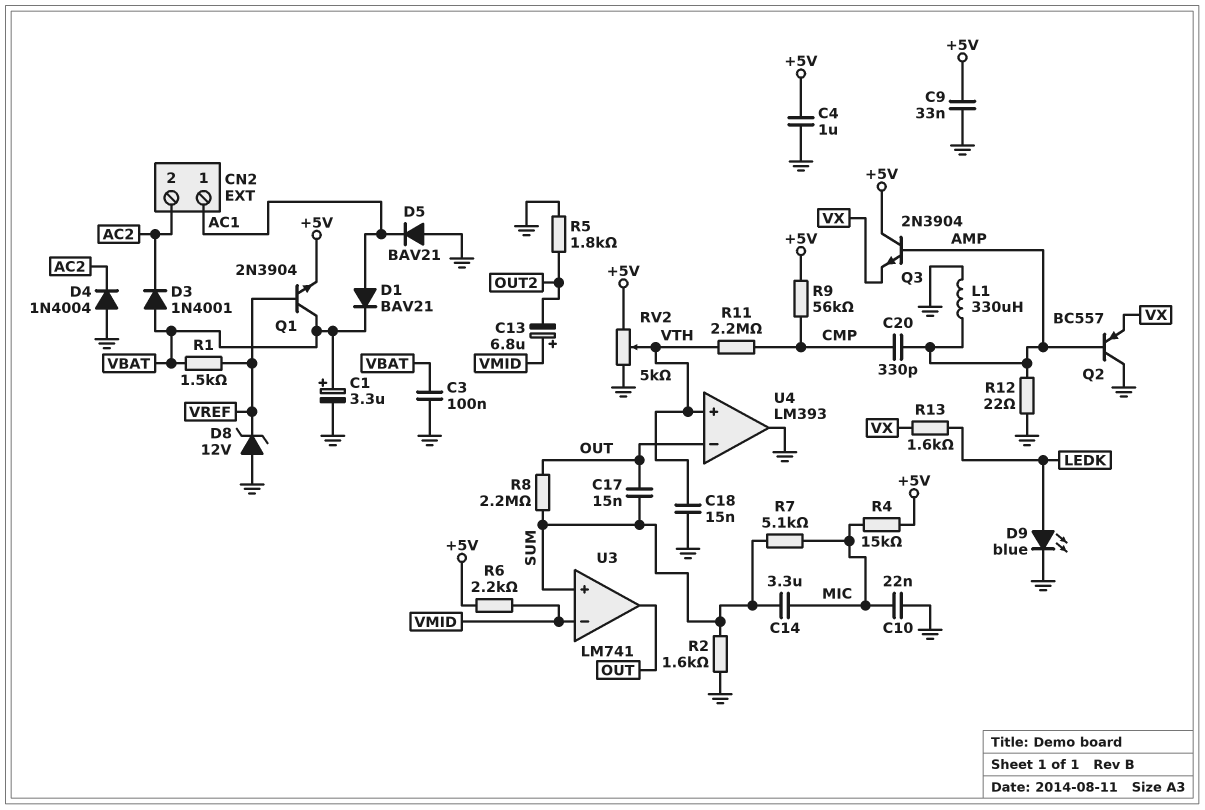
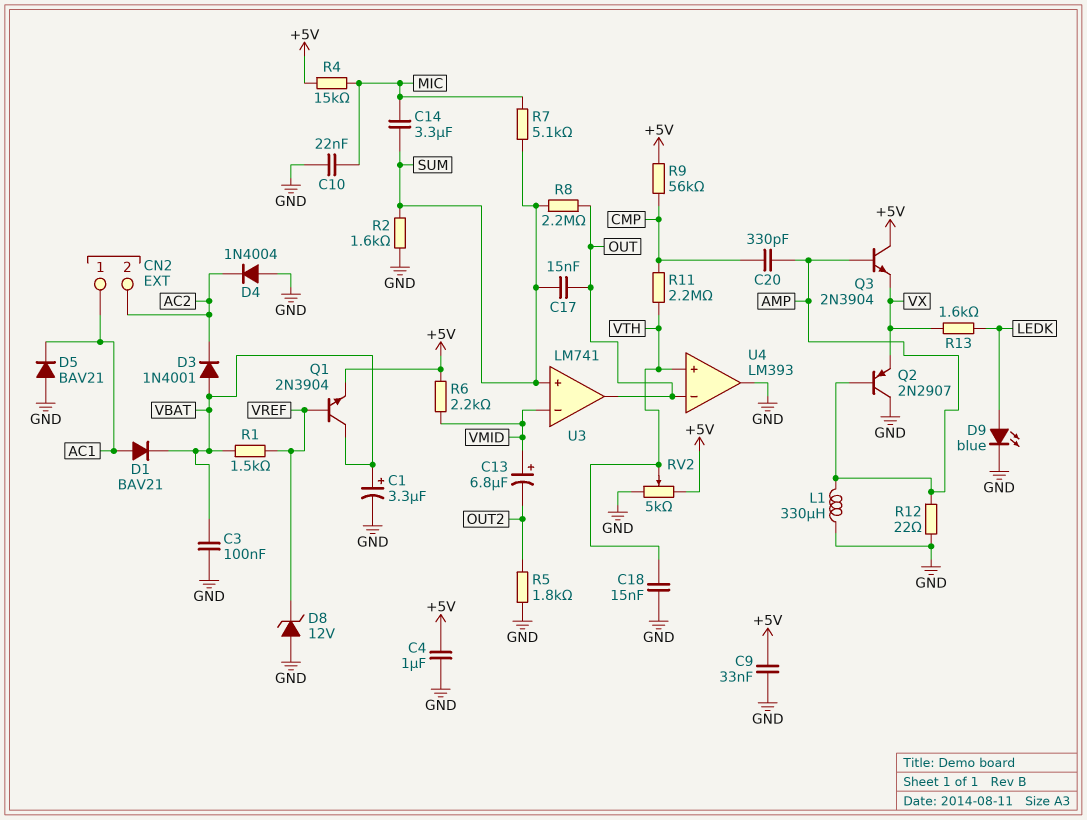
Q2: PNP BC557 (B AMP, C GND, E VX) -> PNP 2N2907 (B AMP, C GND, E VX)

